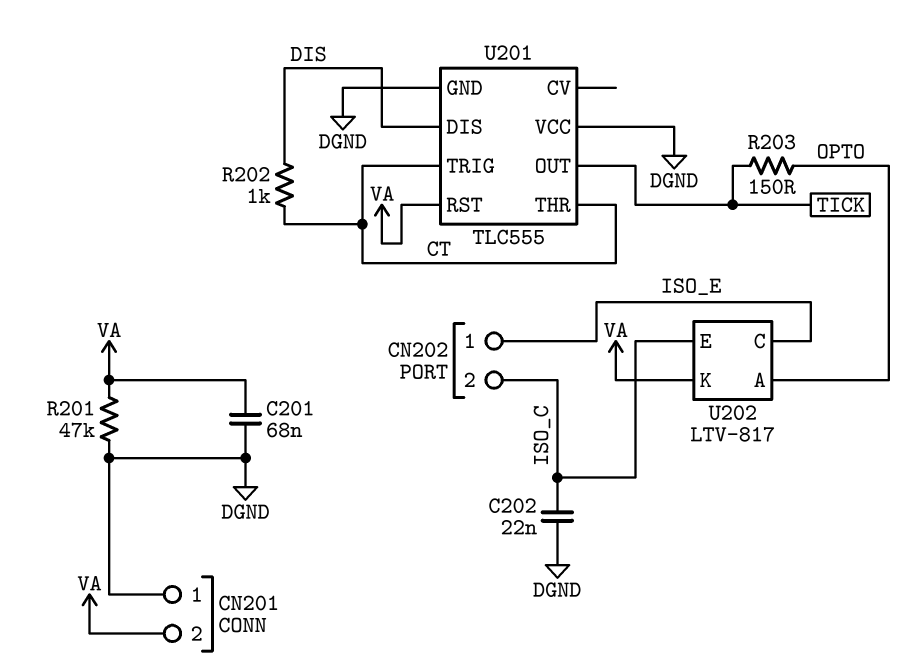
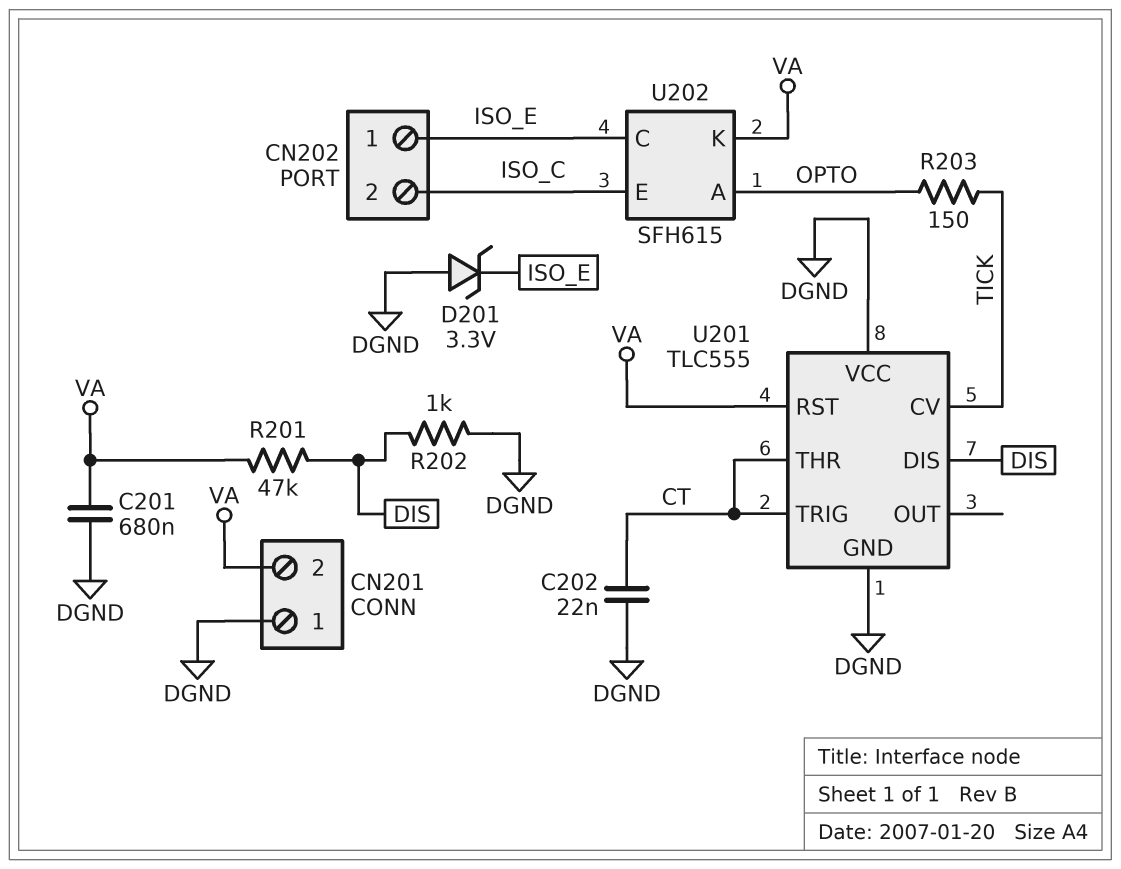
C201: 68nF (DGND, VA) -> 680nF (DGND, VA)
C202: 22nF (DGND, ISO_C) -> 22nF (CT, DGND)
D201: none -> zener 3.3V (A DGND, K ISO_E)
R201: 47k (DGND, VA) -> 47k (DIS, VA)
R202: 1k (CT, DIS) -> 1k (DGND, DIS)
U201 pin CV: none -> TICK
U201 pin OUT: TICK -> none
U202: LTV-817 -> SFH615

